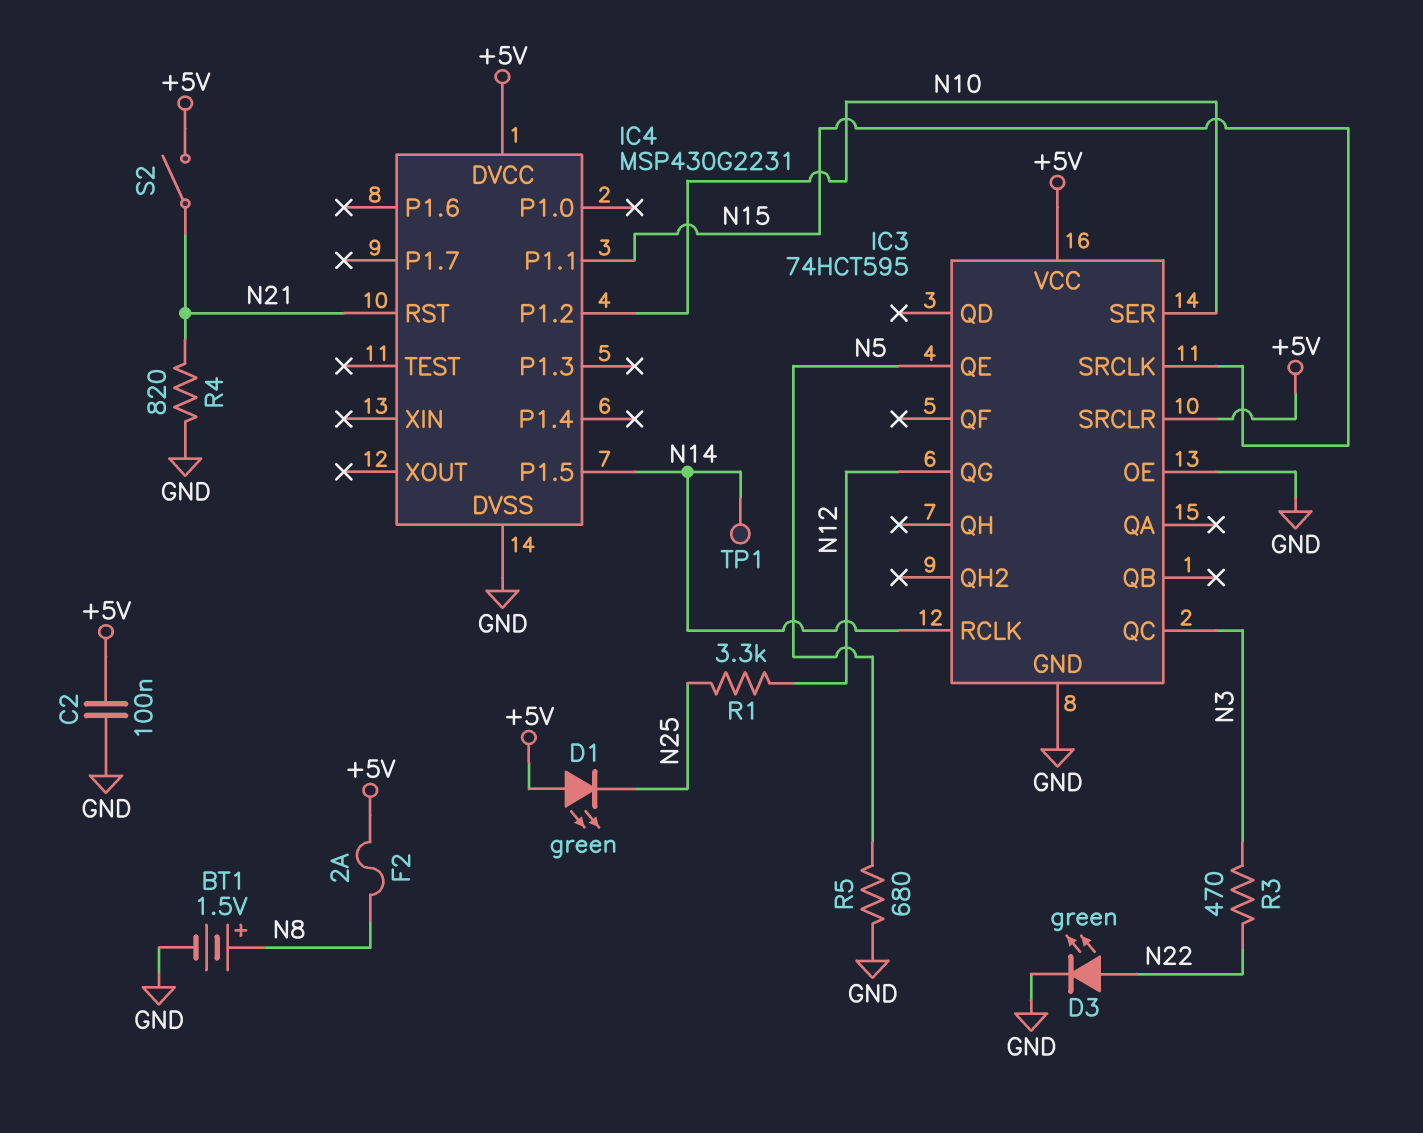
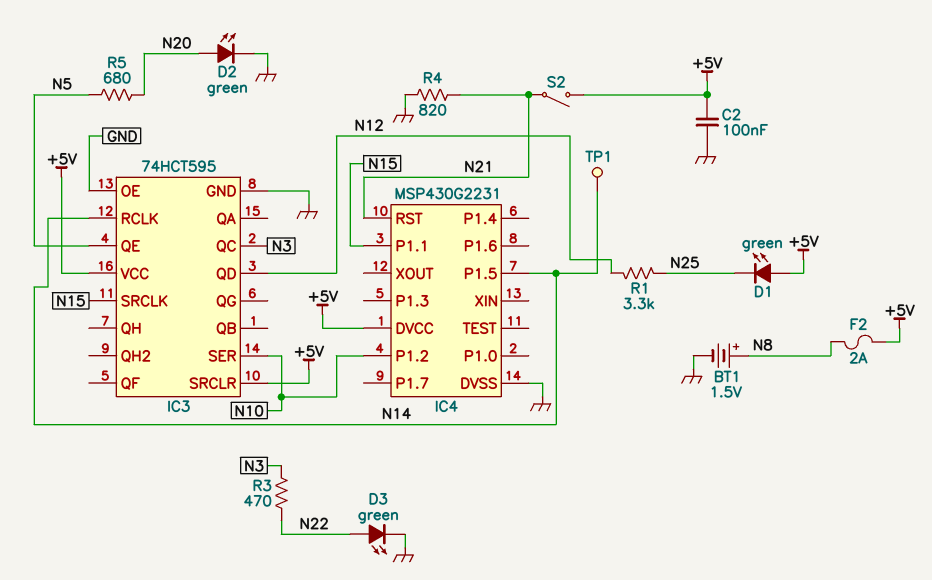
D2: none -> LED green (A N20, K GND)
IC3 pin QD: none -> N12
IC3 pin QG: N12 -> none
R5: 680 (GND, N5) -> 680 (N5, N20)

